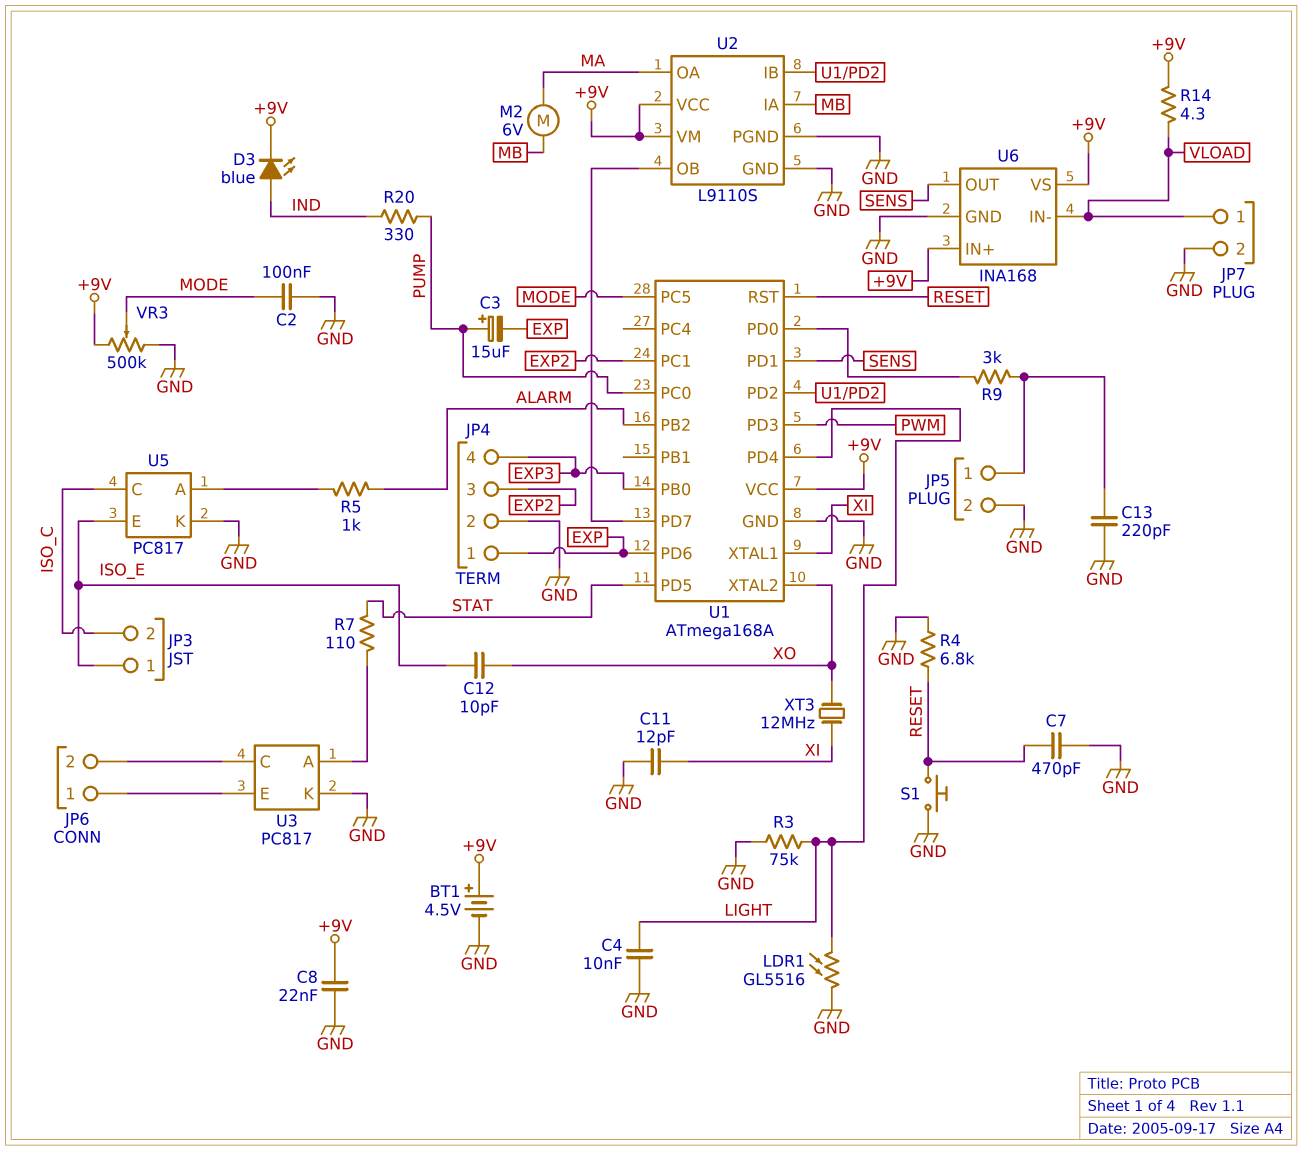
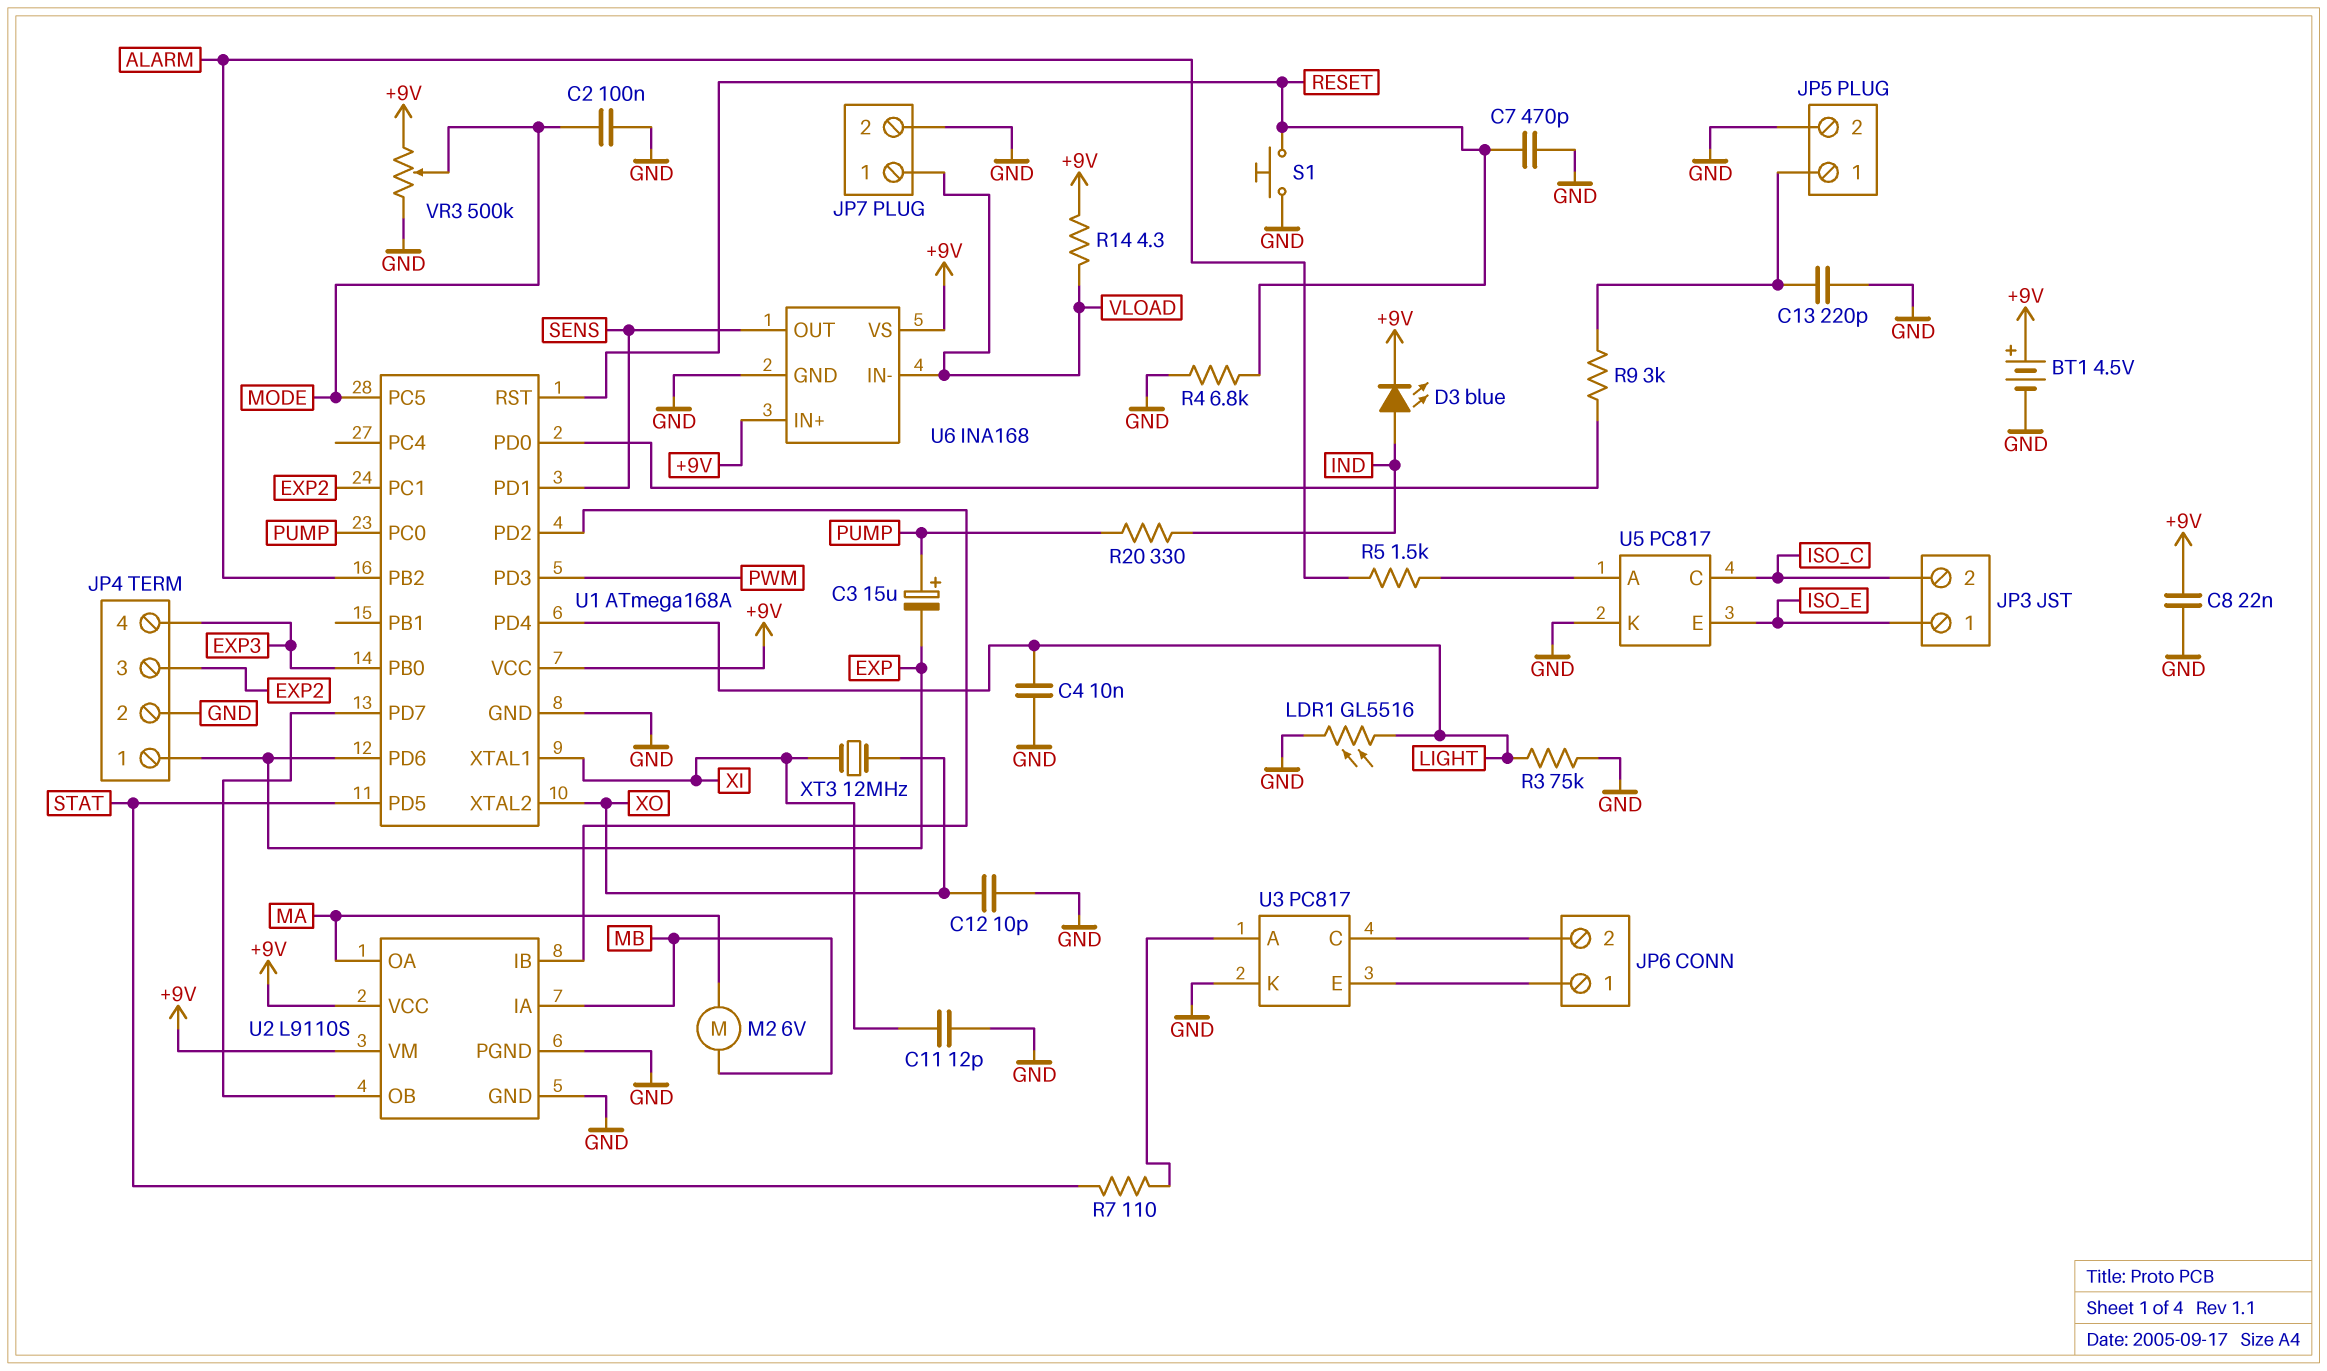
C12: 10pF (ISO_E, XO) -> 10pF (GND, XO)
R5: 1k (ALARM, U5/A) -> 1.5k (ALARM, U5/A)

